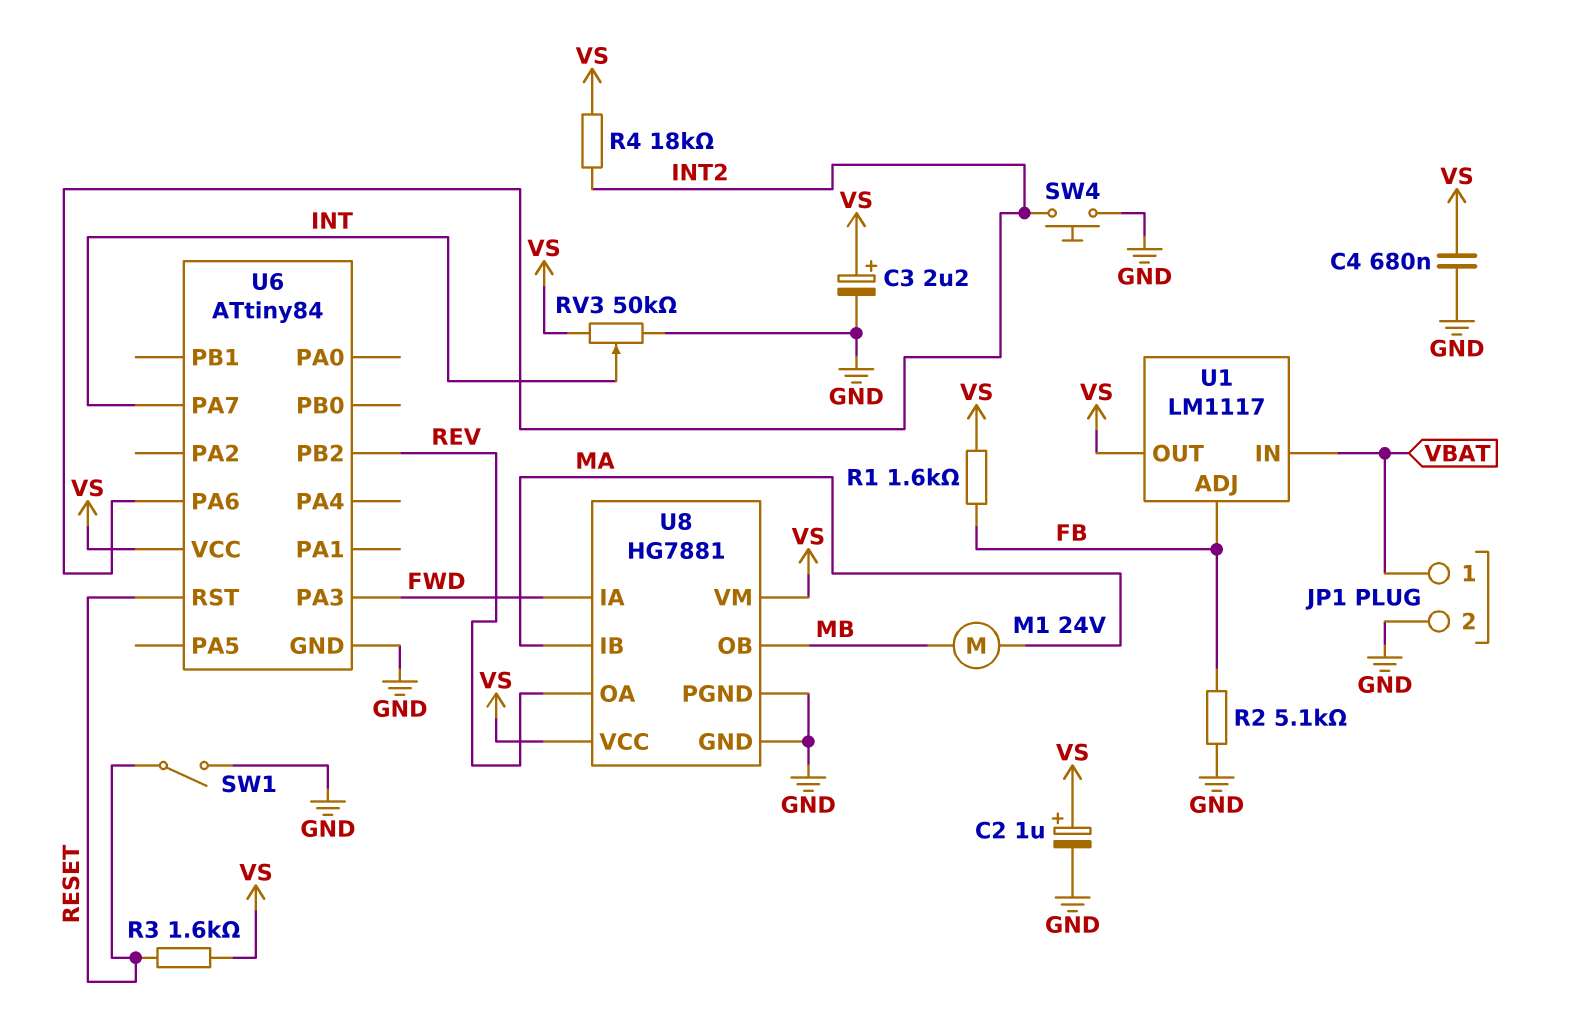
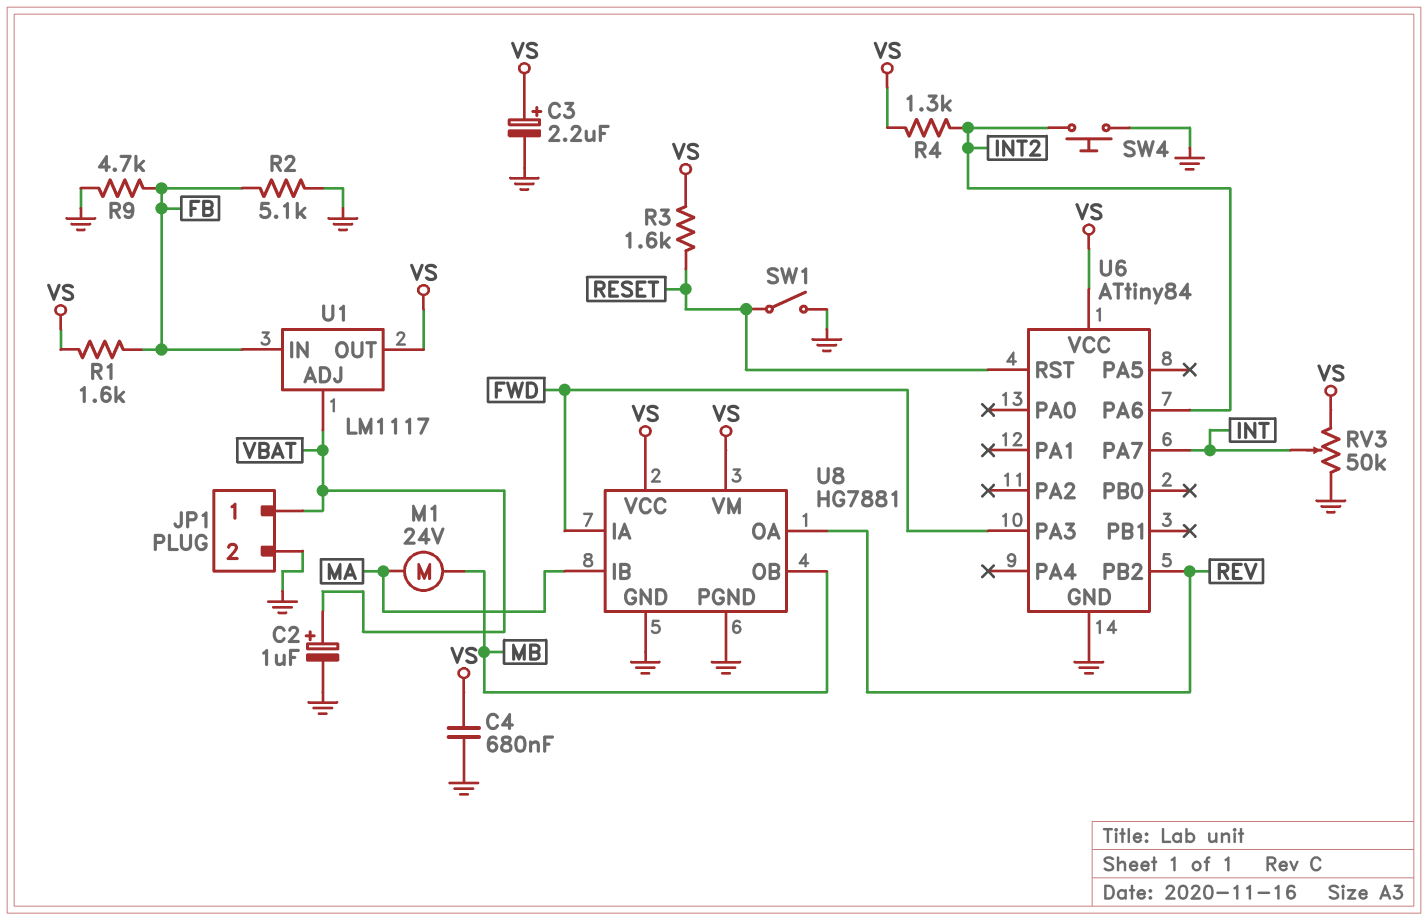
C2: 1uF (plus VS, minus GND) -> 1uF (plus VBAT, minus GND)
R4: 18k (INT2, VS) -> 1.3k (INT2, VS)
R9: none -> 4.7k (FB, GND)
U1 pin ADJ: FB -> VBAT
U1 pin IN: VBAT -> FB

